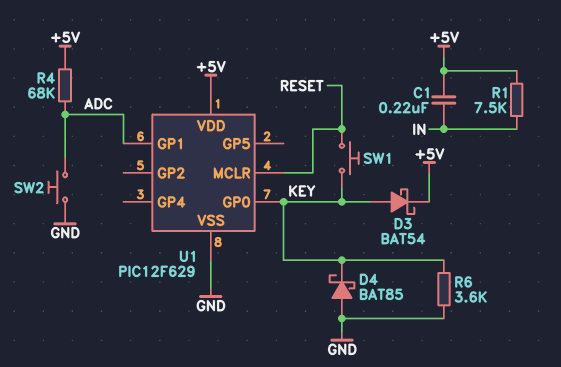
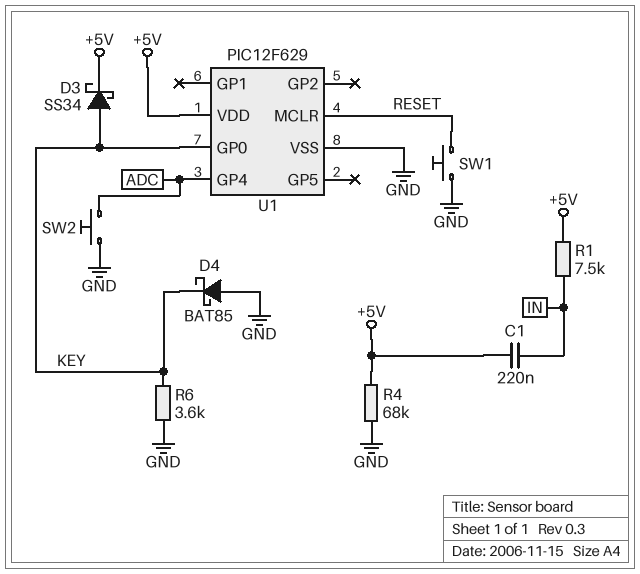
D3: schottky BAT54 (A KEY, K +5V) -> schottky SS34 (A KEY, K +5V)
R4: 68k (+5V, ADC) -> 68k (+5V, GND)
SW1: button (KEY, RESET) -> button (GND, RESET)
U1 pin GP1: ADC -> none
U1 pin GP4: none -> ADC

